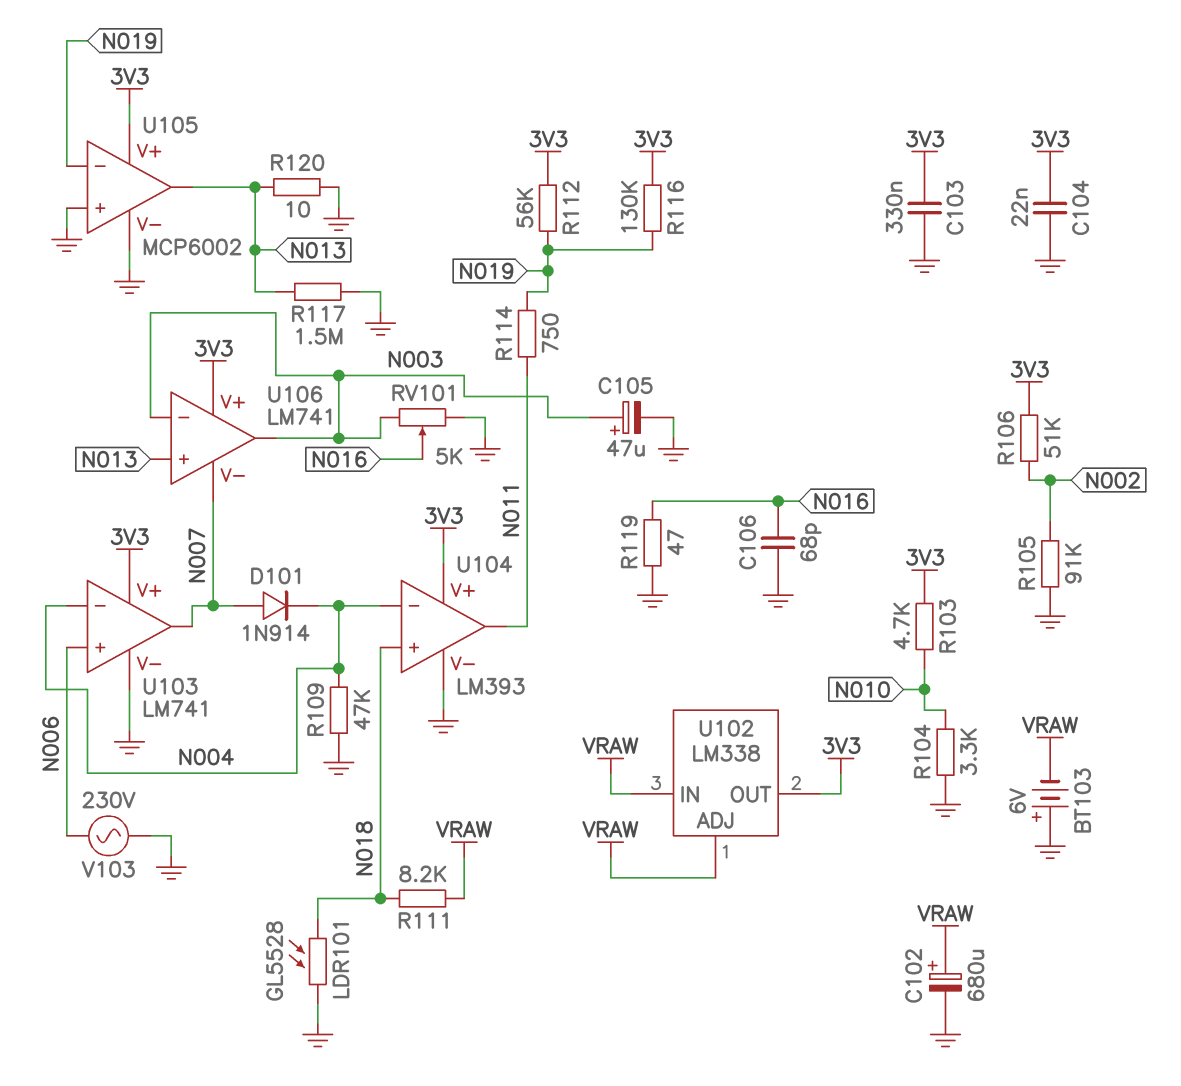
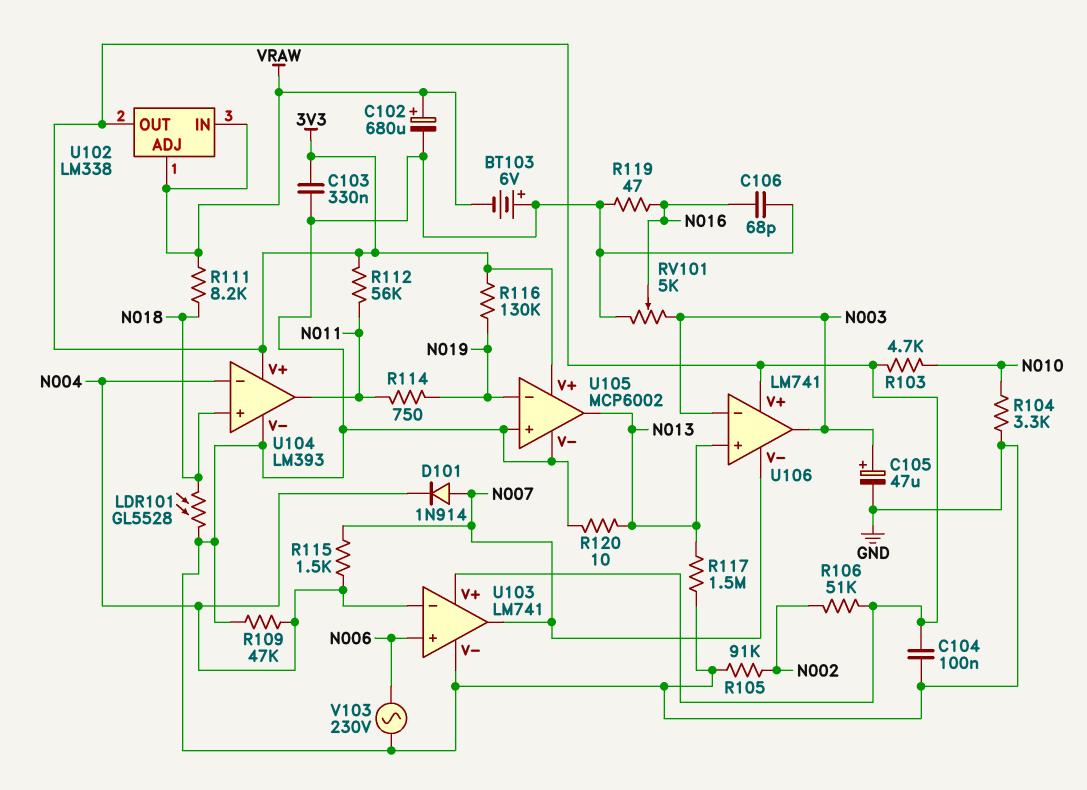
C104: 22nF (3V3, GND) -> 100nF (3V3, GND)
R112: 56k (3V3, N019) -> 56k (3V3, N011)
R115: none -> 1.5k (N004, N007)

